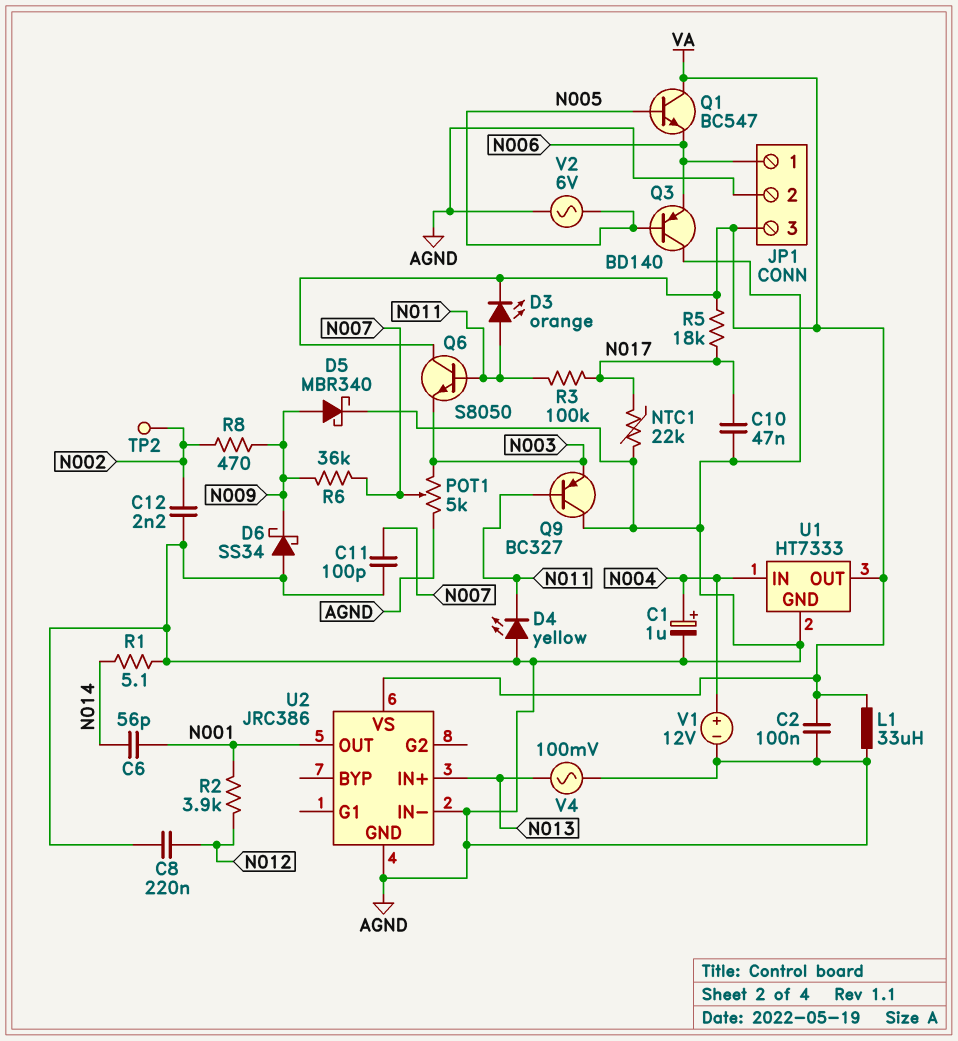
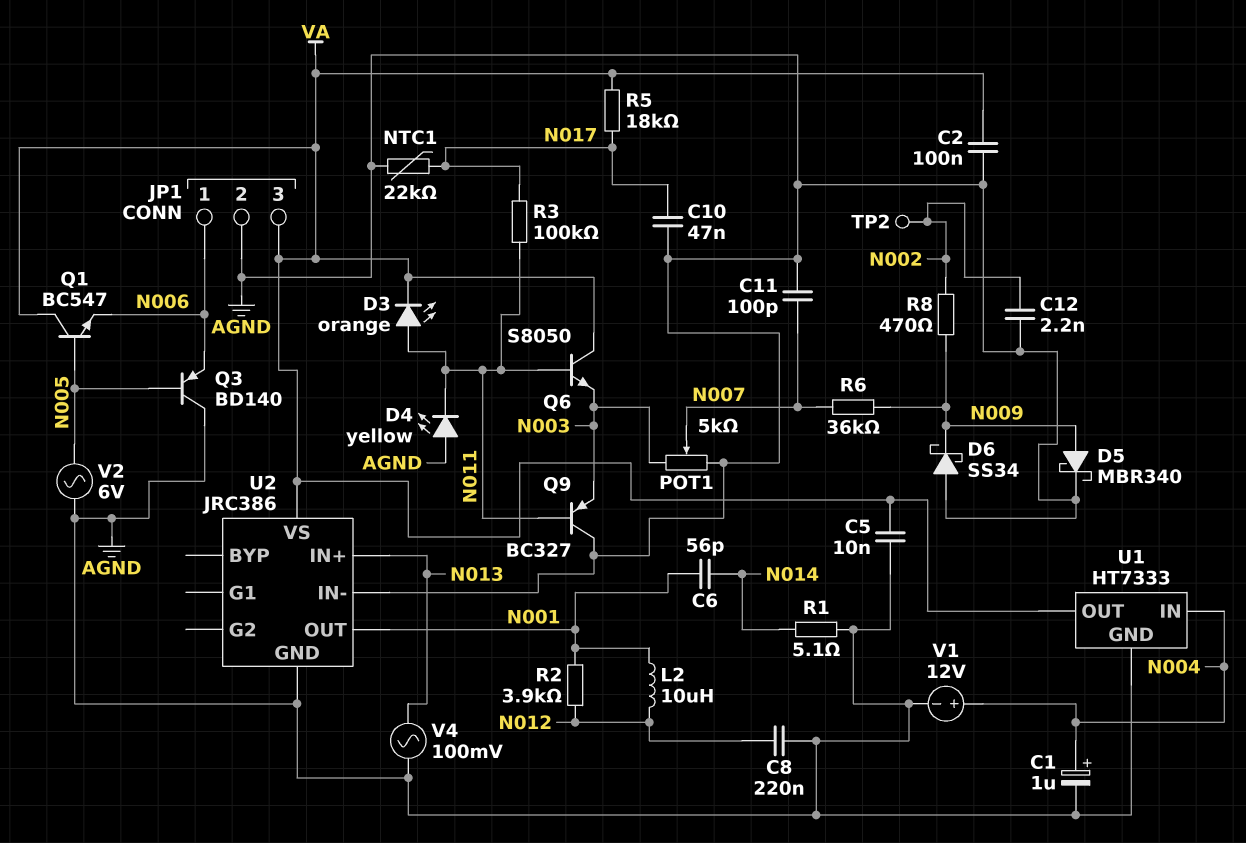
C5: none -> 10nF (AGND, VA)
L1: 33uH (AGND, VA) -> none
L2: none -> 10uH (N001, N012)

